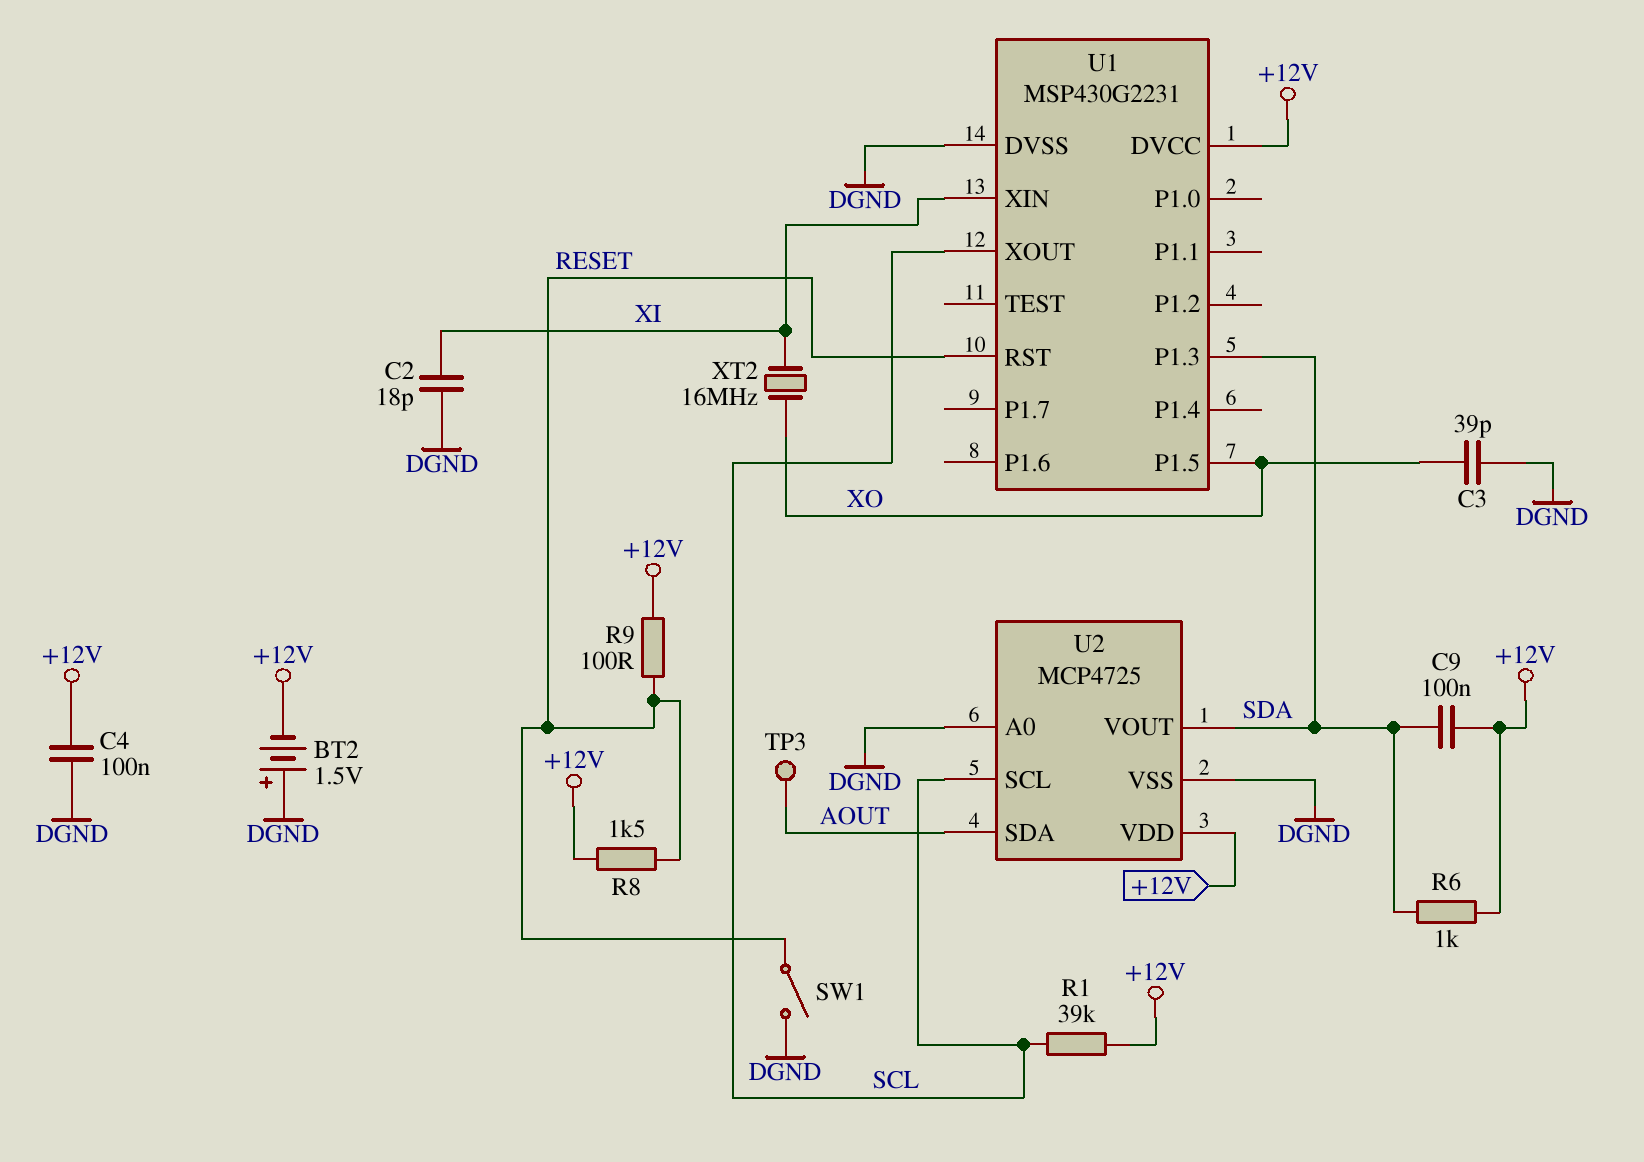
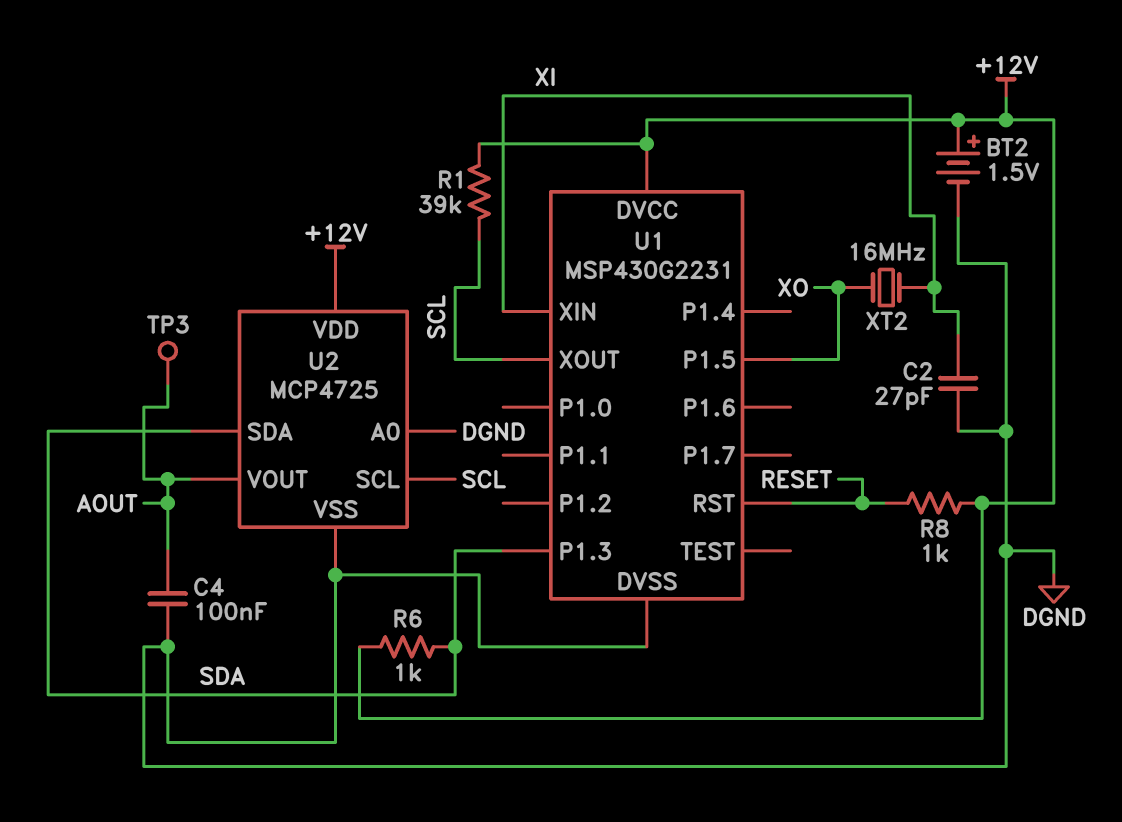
BT2: 1.5V (plus DGND, minus +12V) -> 1.5V (plus +12V, minus DGND)
C2: 18pF (DGND, XI) -> 27pF (DGND, XI)
C3: 39pF (DGND, XO) -> none
C4: 100nF (+12V, DGND) -> 100nF (AOUT, DGND)
C9: 100nF (+12V, SDA) -> none
R8: 1.5k (+12V, RESET) -> 1k (+12V, RESET)
R9: 100 (+12V, RESET) -> none
SW1: switch (DGND, RESET) -> none
U2 pin SDA: AOUT -> SDA
U2 pin VOUT: SDA -> AOUT

